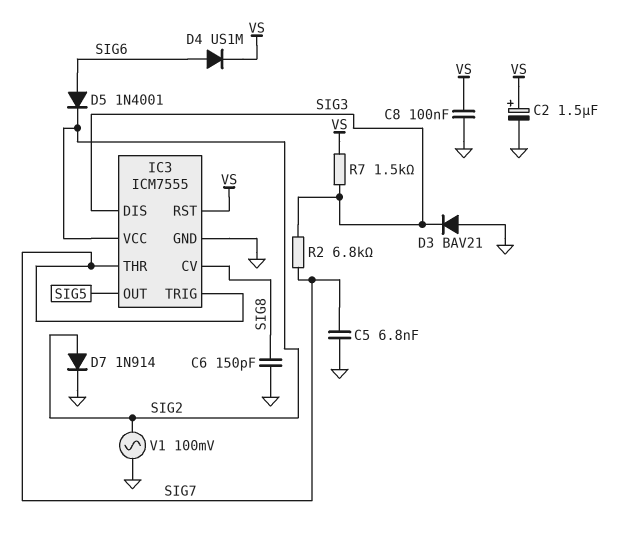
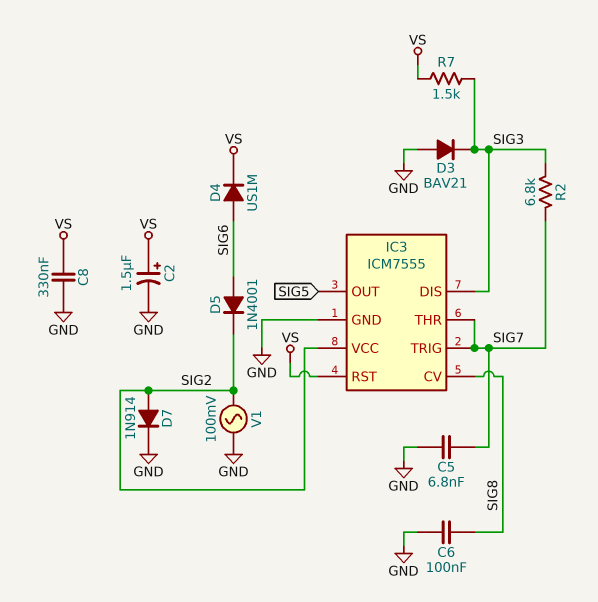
C6: 150pF (GND, SIG8) -> 100nF (GND, SIG8)
C8: 100nF (GND, VS) -> 330nF (GND, VS)

